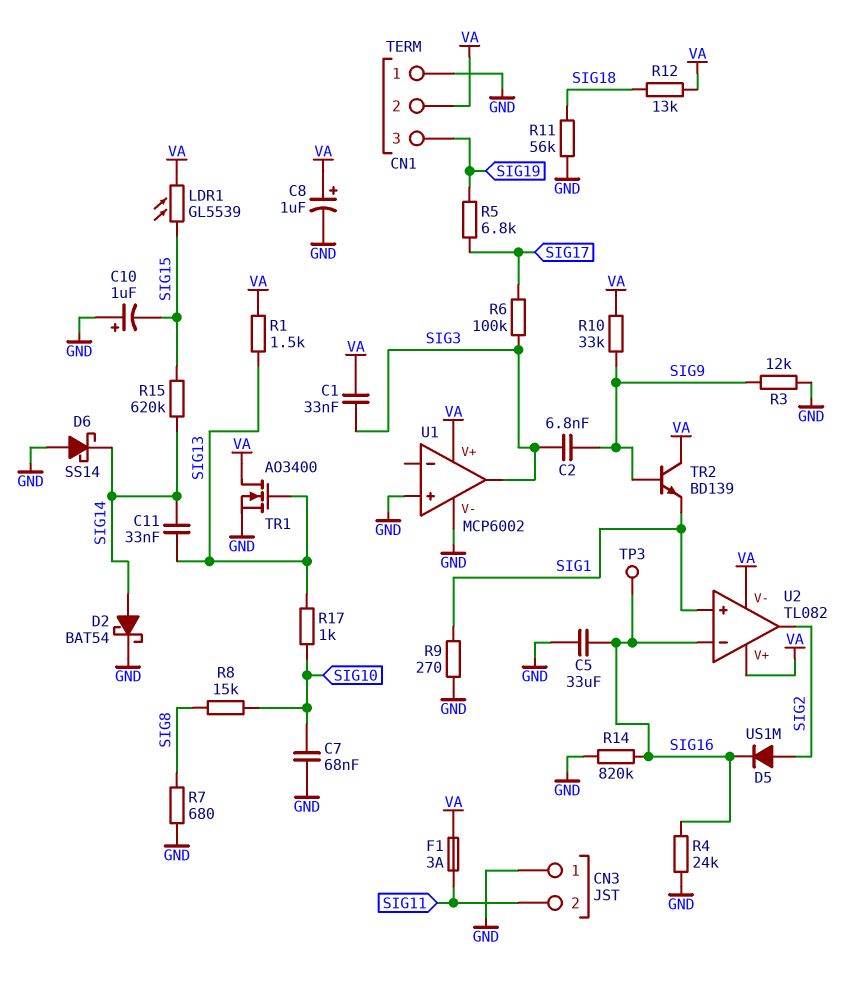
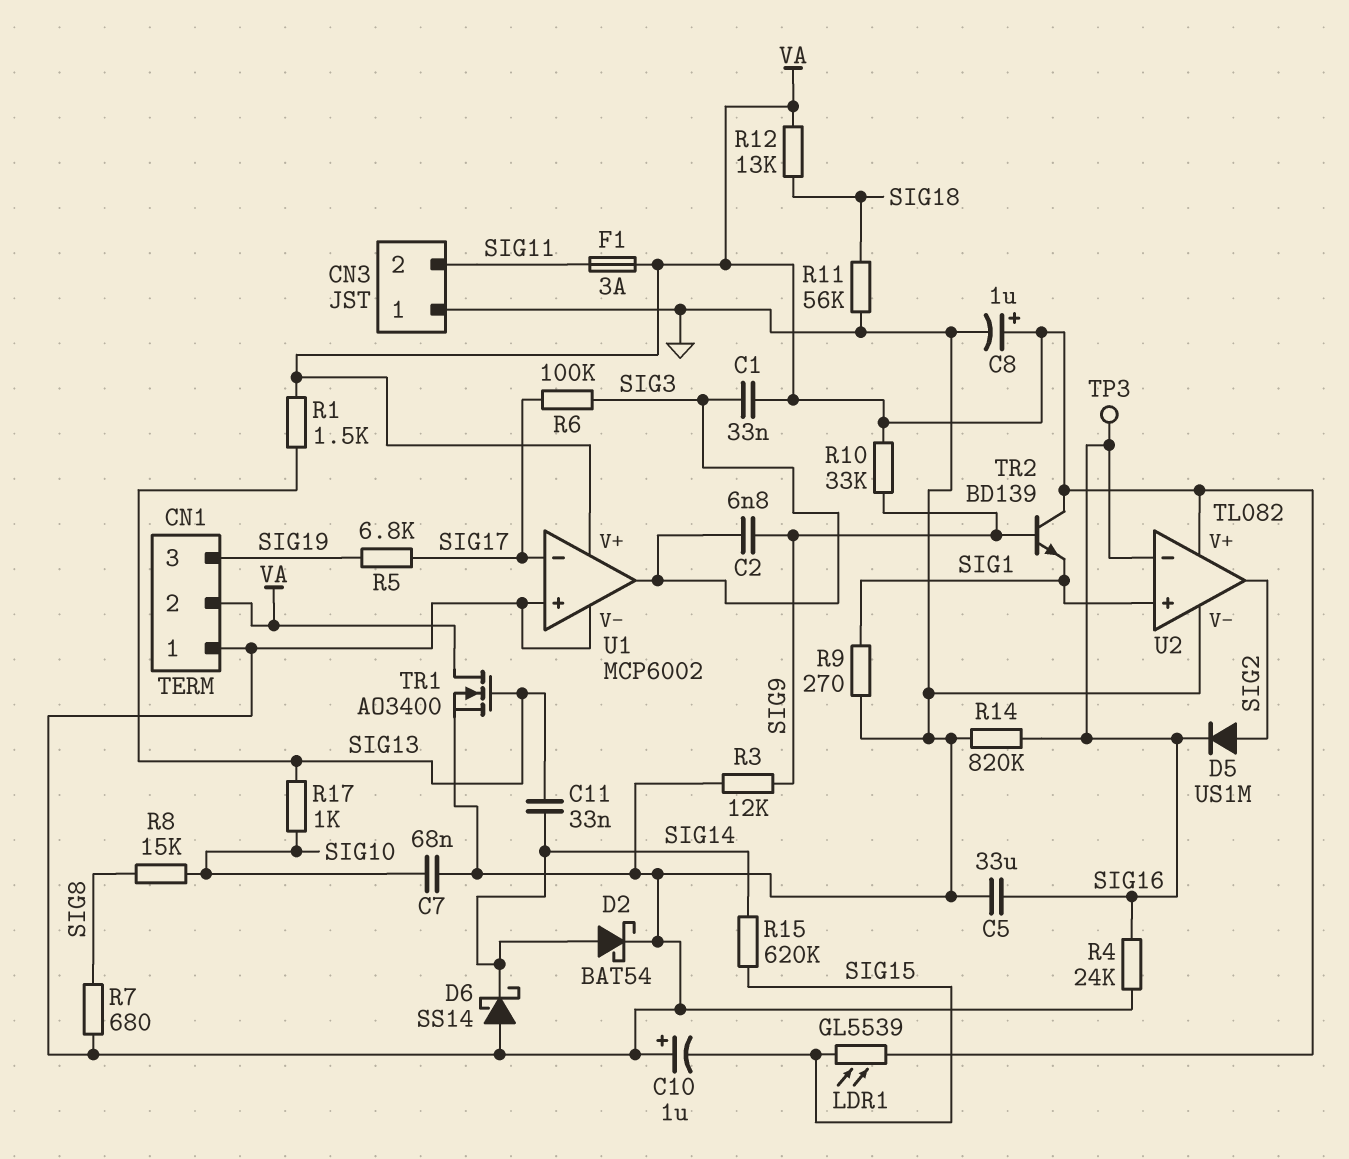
U1 pin in-: none -> SIG17
U2 pin V-: VA -> GND

